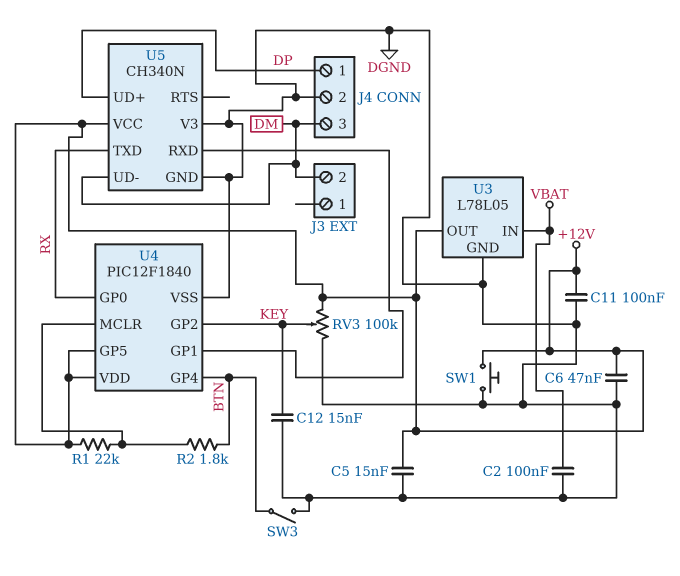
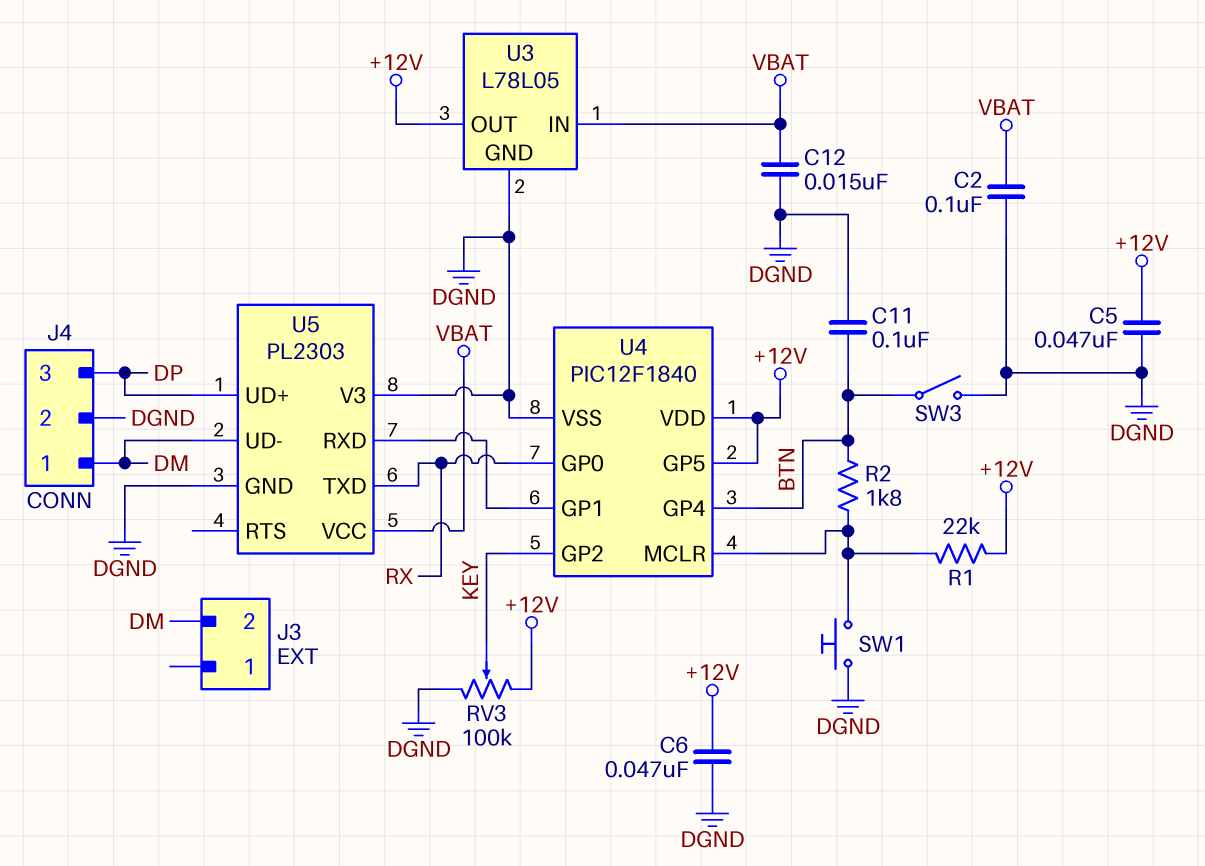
C5: 15nF (+12V, DGND) -> 47nF (+12V, DGND)
C11: 100nF (+12V, DGND) -> 100nF (BTN, DGND)
C12: 15nF (DGND, KEY) -> 15nF (DGND, VBAT)
J4 pin 1: DP -> DM
J4 pin 3: DM -> DP
SW1: button (+12V, DGND) -> button (DGND, U4/MCLR)
U5: CH340N -> PL2303
U5 pin VCC: +12V -> VBAT

